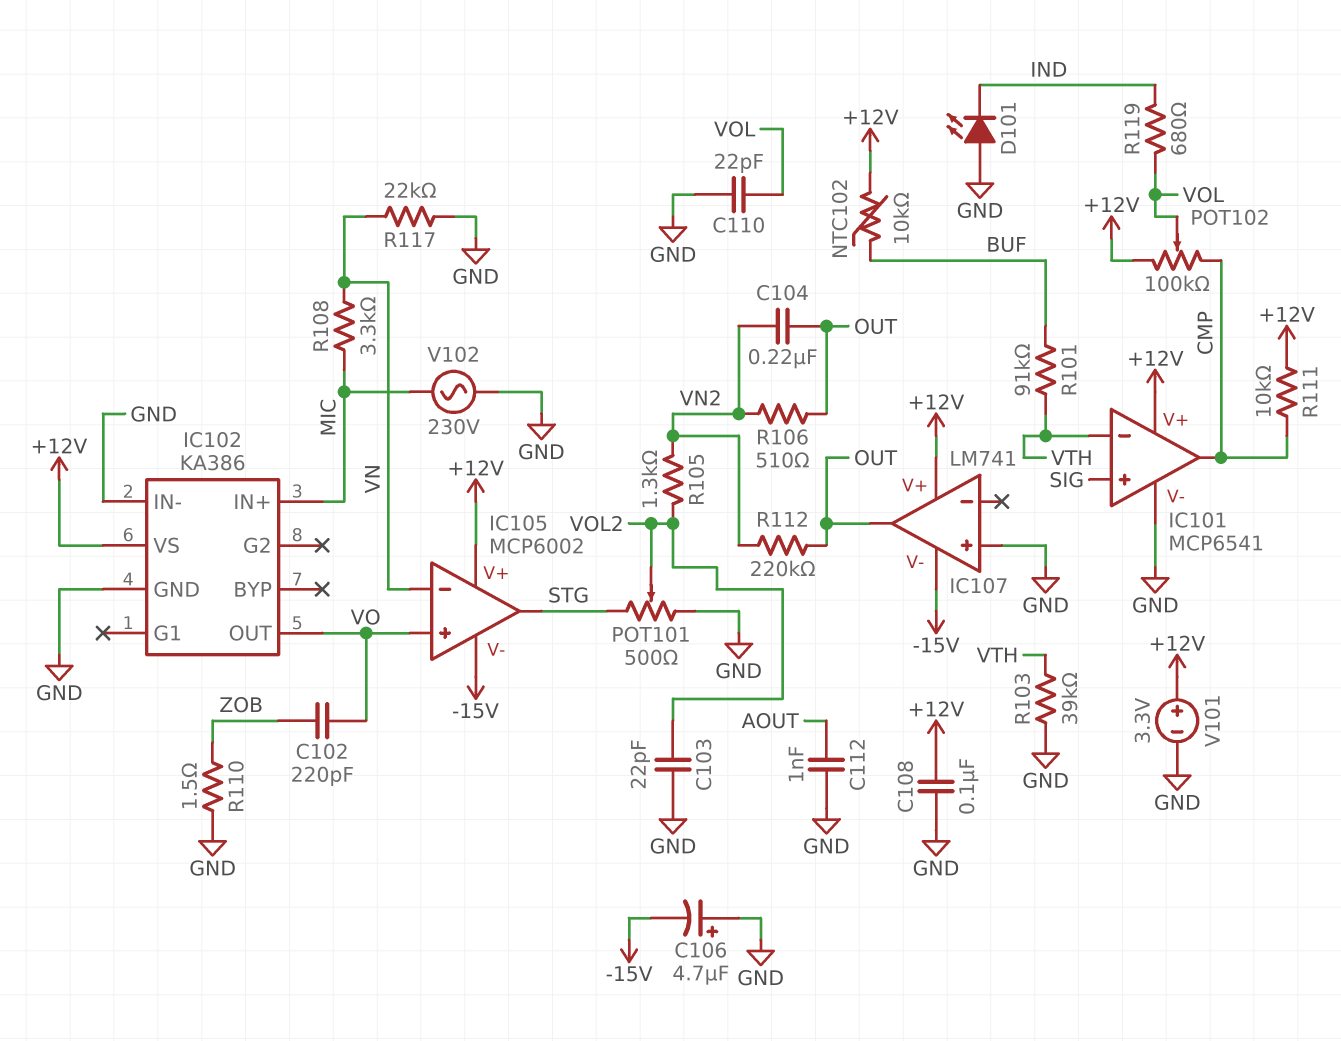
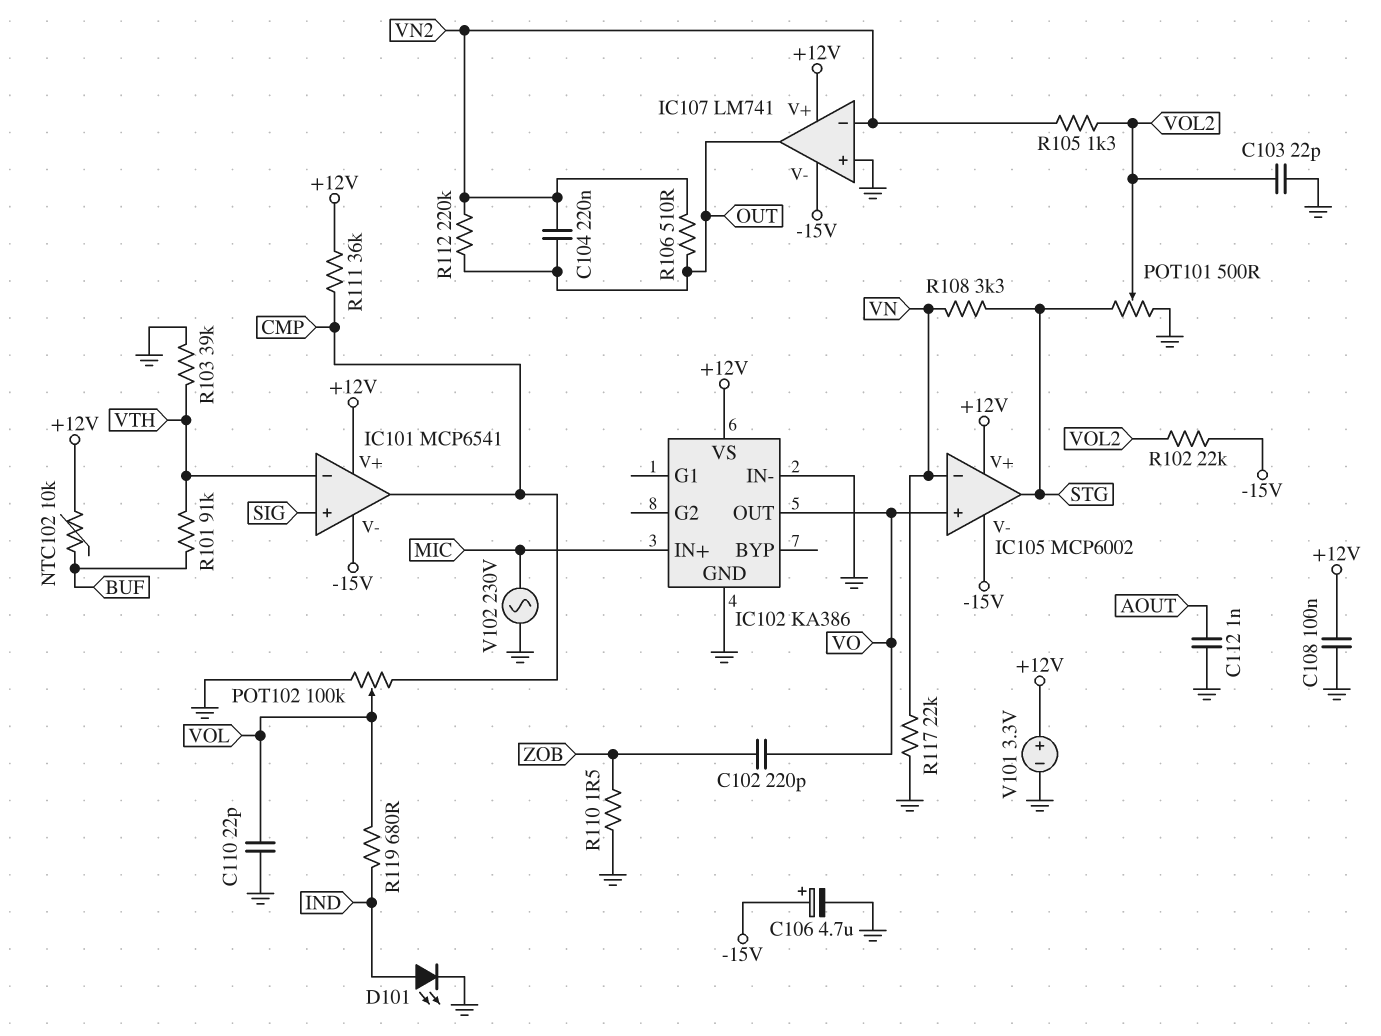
C106: 4.7uF (plus GND, minus -15V) -> 4.7uF (plus -15V, minus GND)
D101: LED (A GND, K IND) -> LED (A IND, K GND)
IC101 pin V-: GND -> -15V
IC107 pin in-: none -> VN2
POT102: 100k (+12V, CMP, wiper VOL) -> 100k (CMP, GND, wiper VOL)
R102: none -> 22k (-15V, VOL2)
R108: 3.3k (MIC, VN) -> 3.3k (STG, VN)
R111: 10k (+12V, CMP) -> 36k (+12V, CMP)

